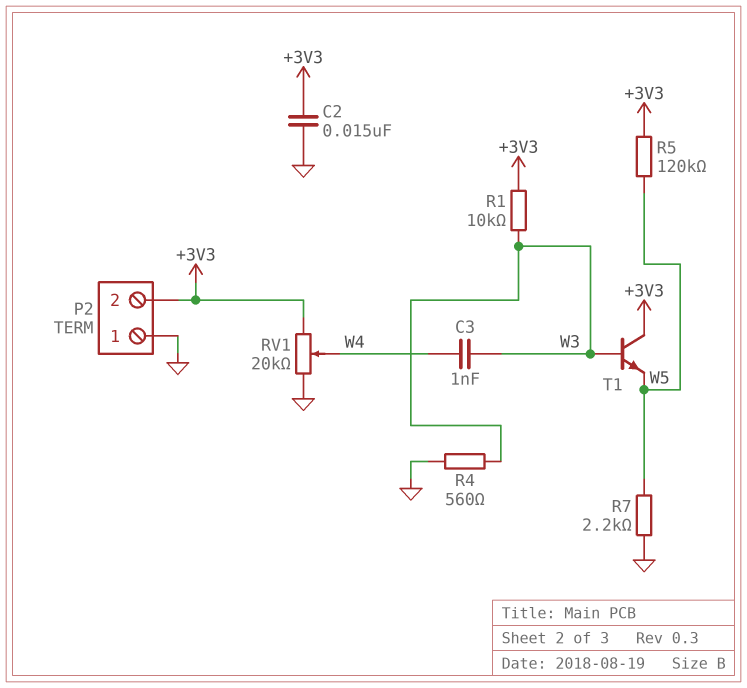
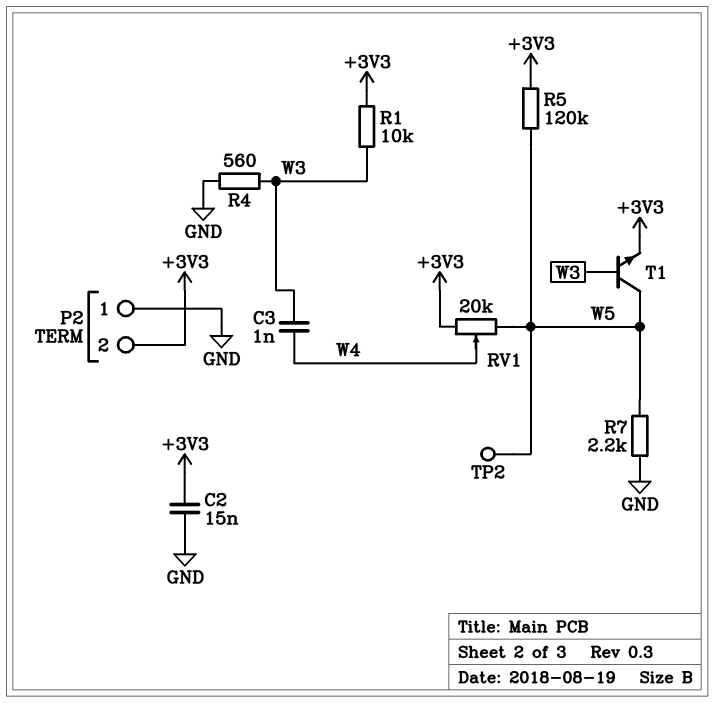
RV1: 20k (+3V3, GND, wiper W4) -> 20k (+3V3, W5, wiper W4)
T1: NPN (B W3, C +3V3, E W5) -> NPN (B W3, C W5, E +3V3)
TP2: none -> test point (W5)

